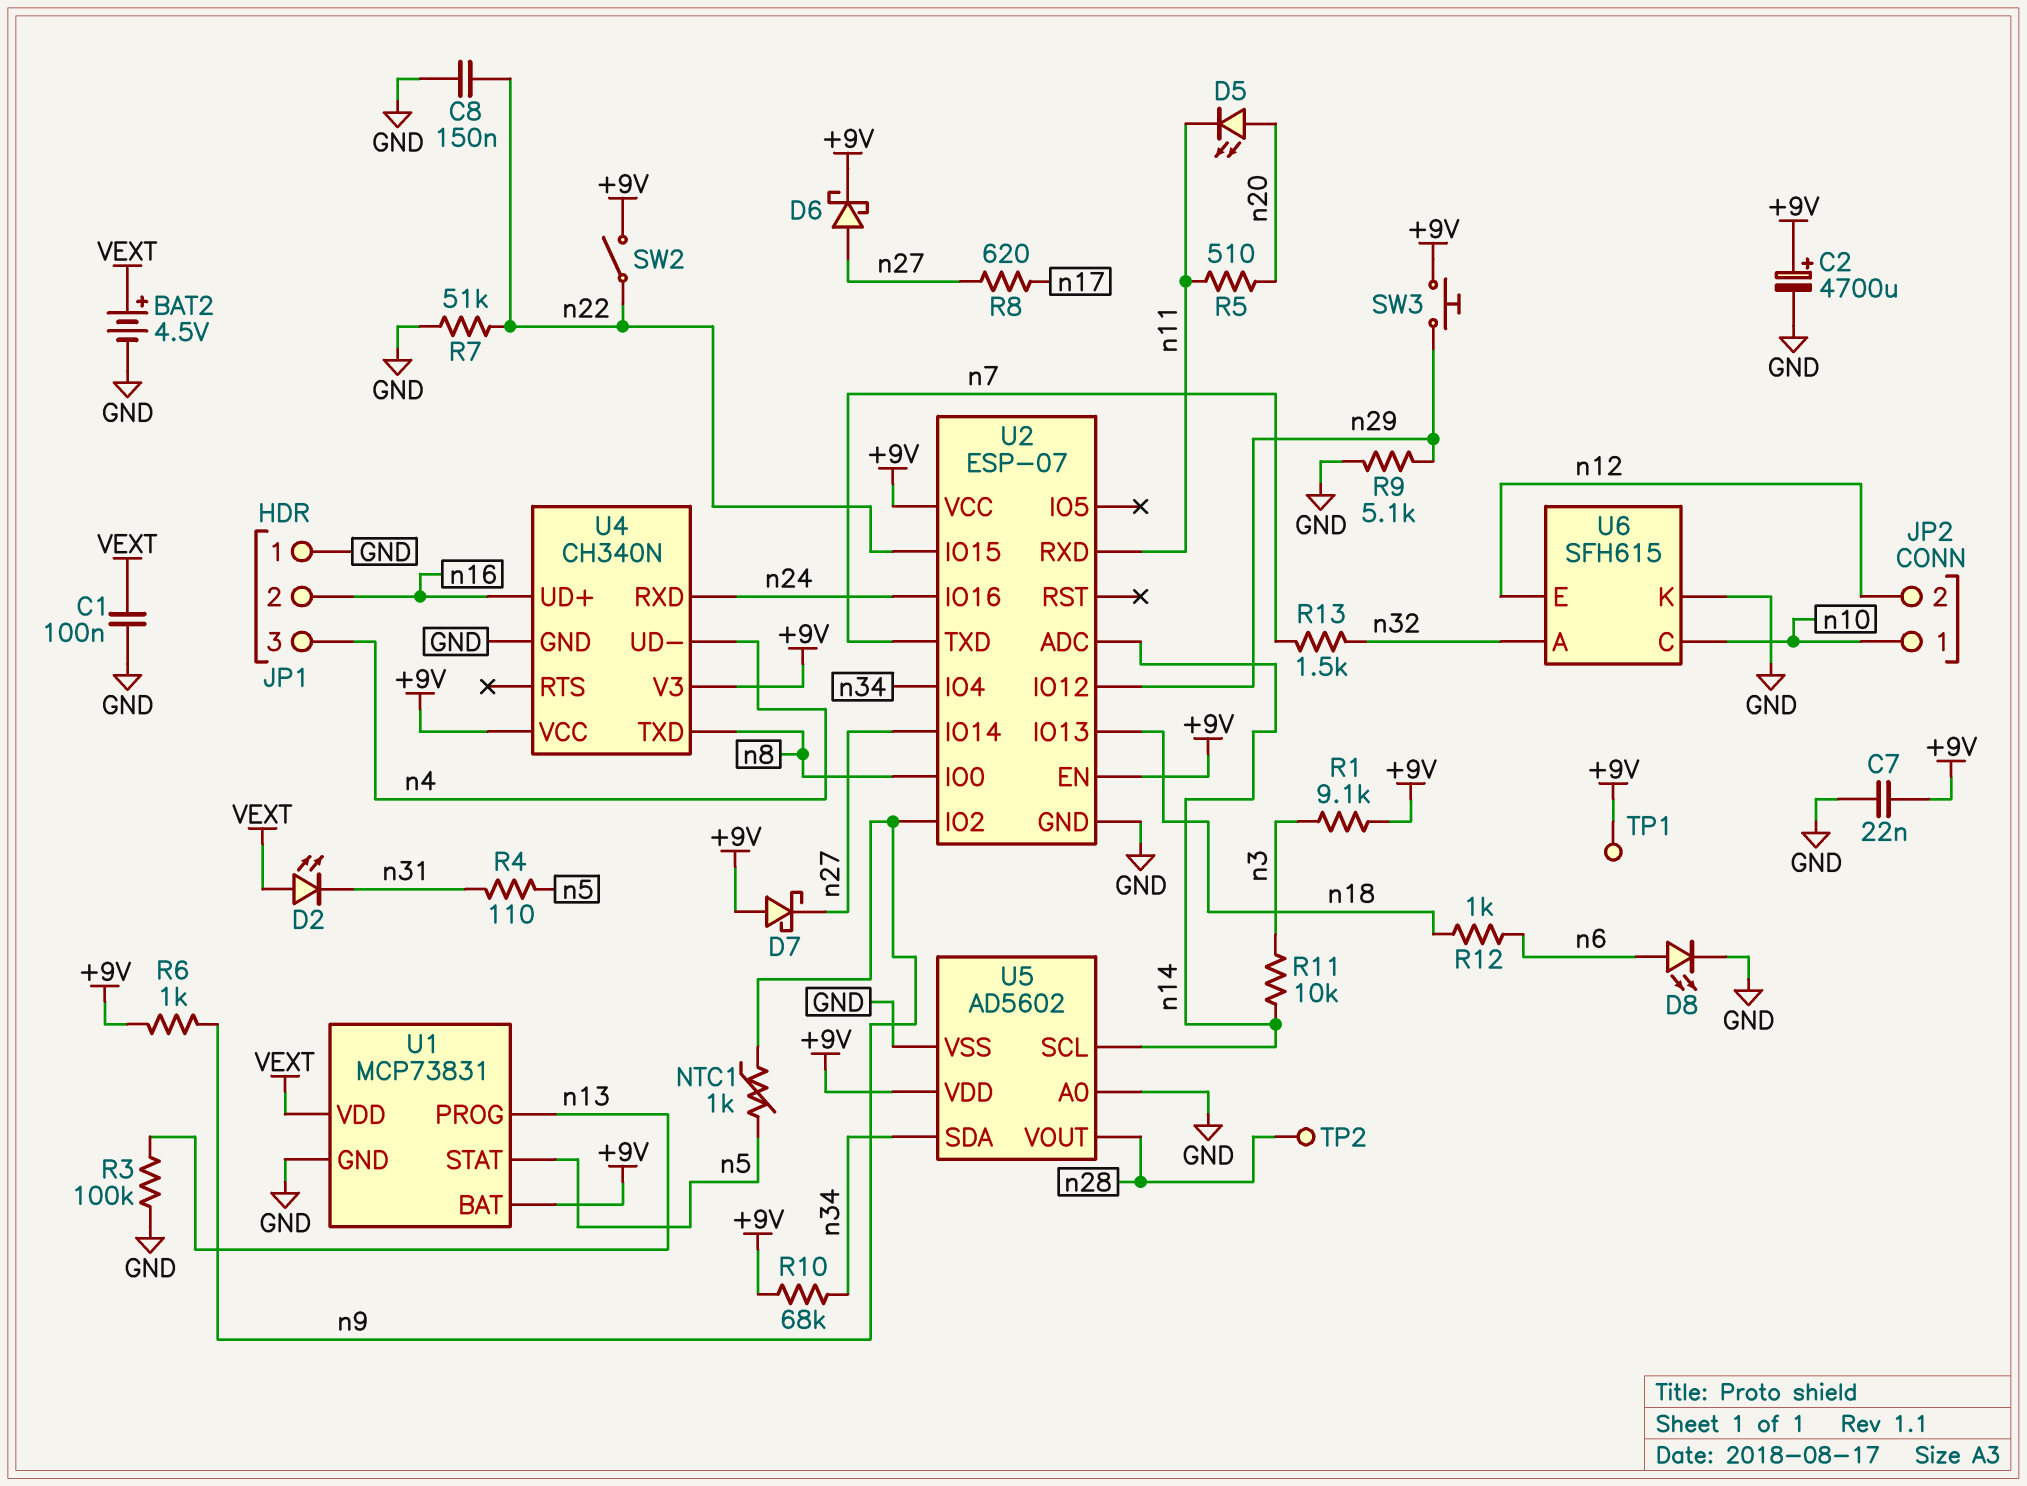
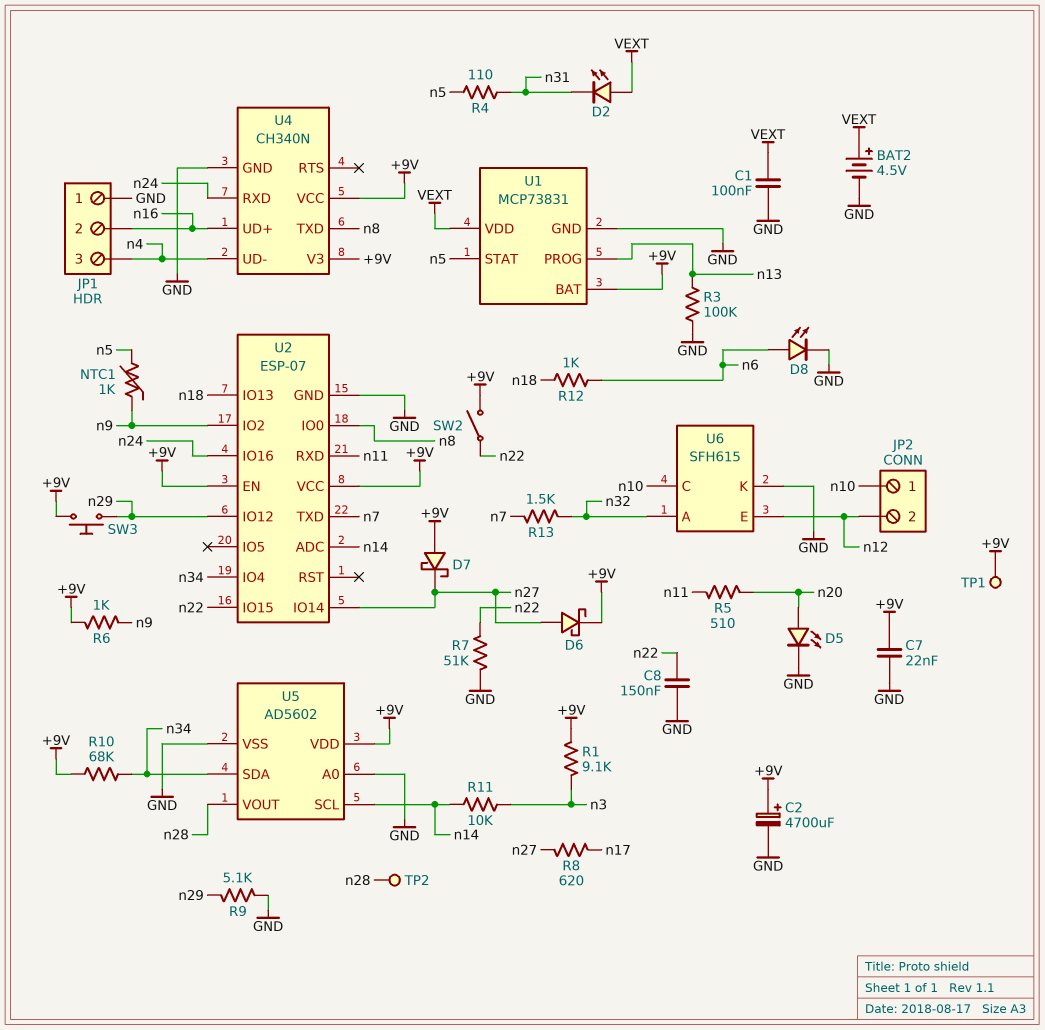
D5: LED (A n20, K n11) -> LED (A n20, K GND)

